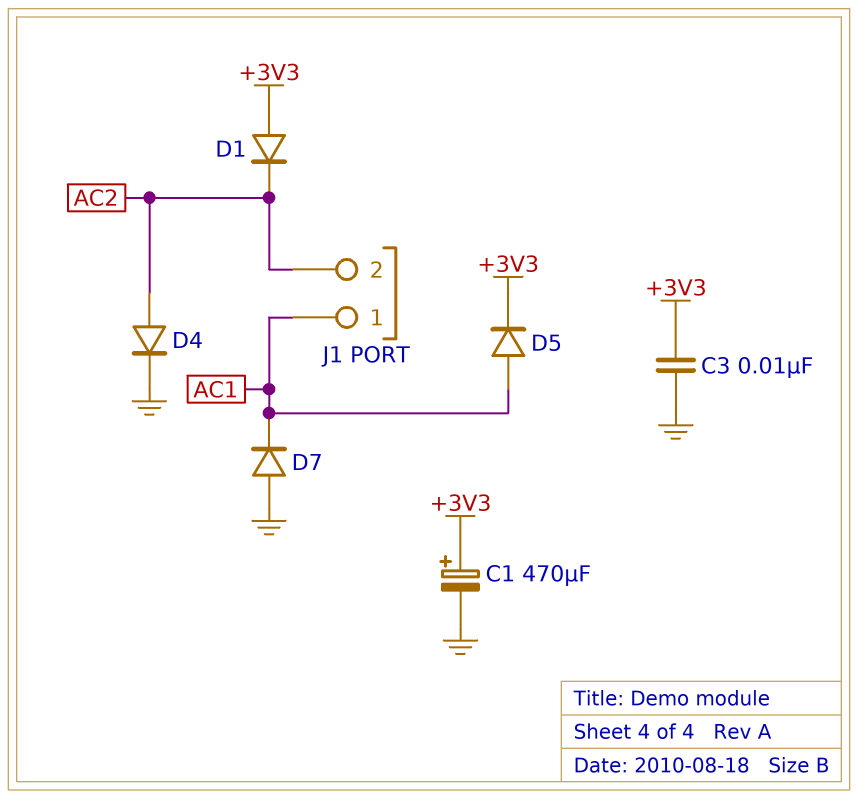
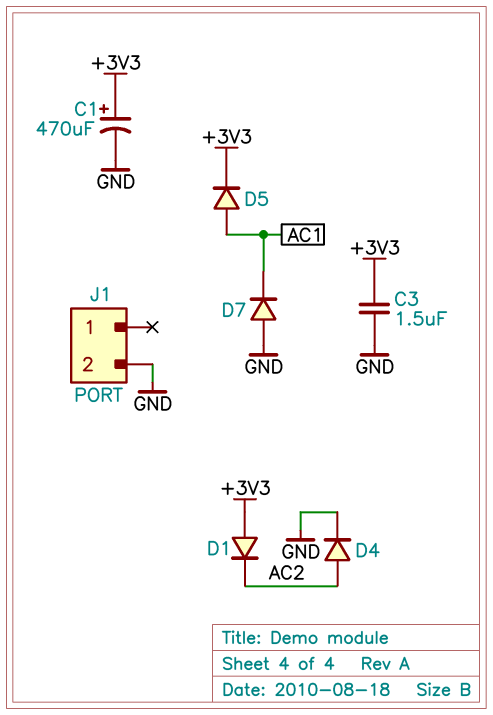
C3: 10nF (+3V3, GND) -> 1.5uF (+3V3, GND)
J1 pin 1: AC1 -> none
J1 pin 2: AC2 -> GND

